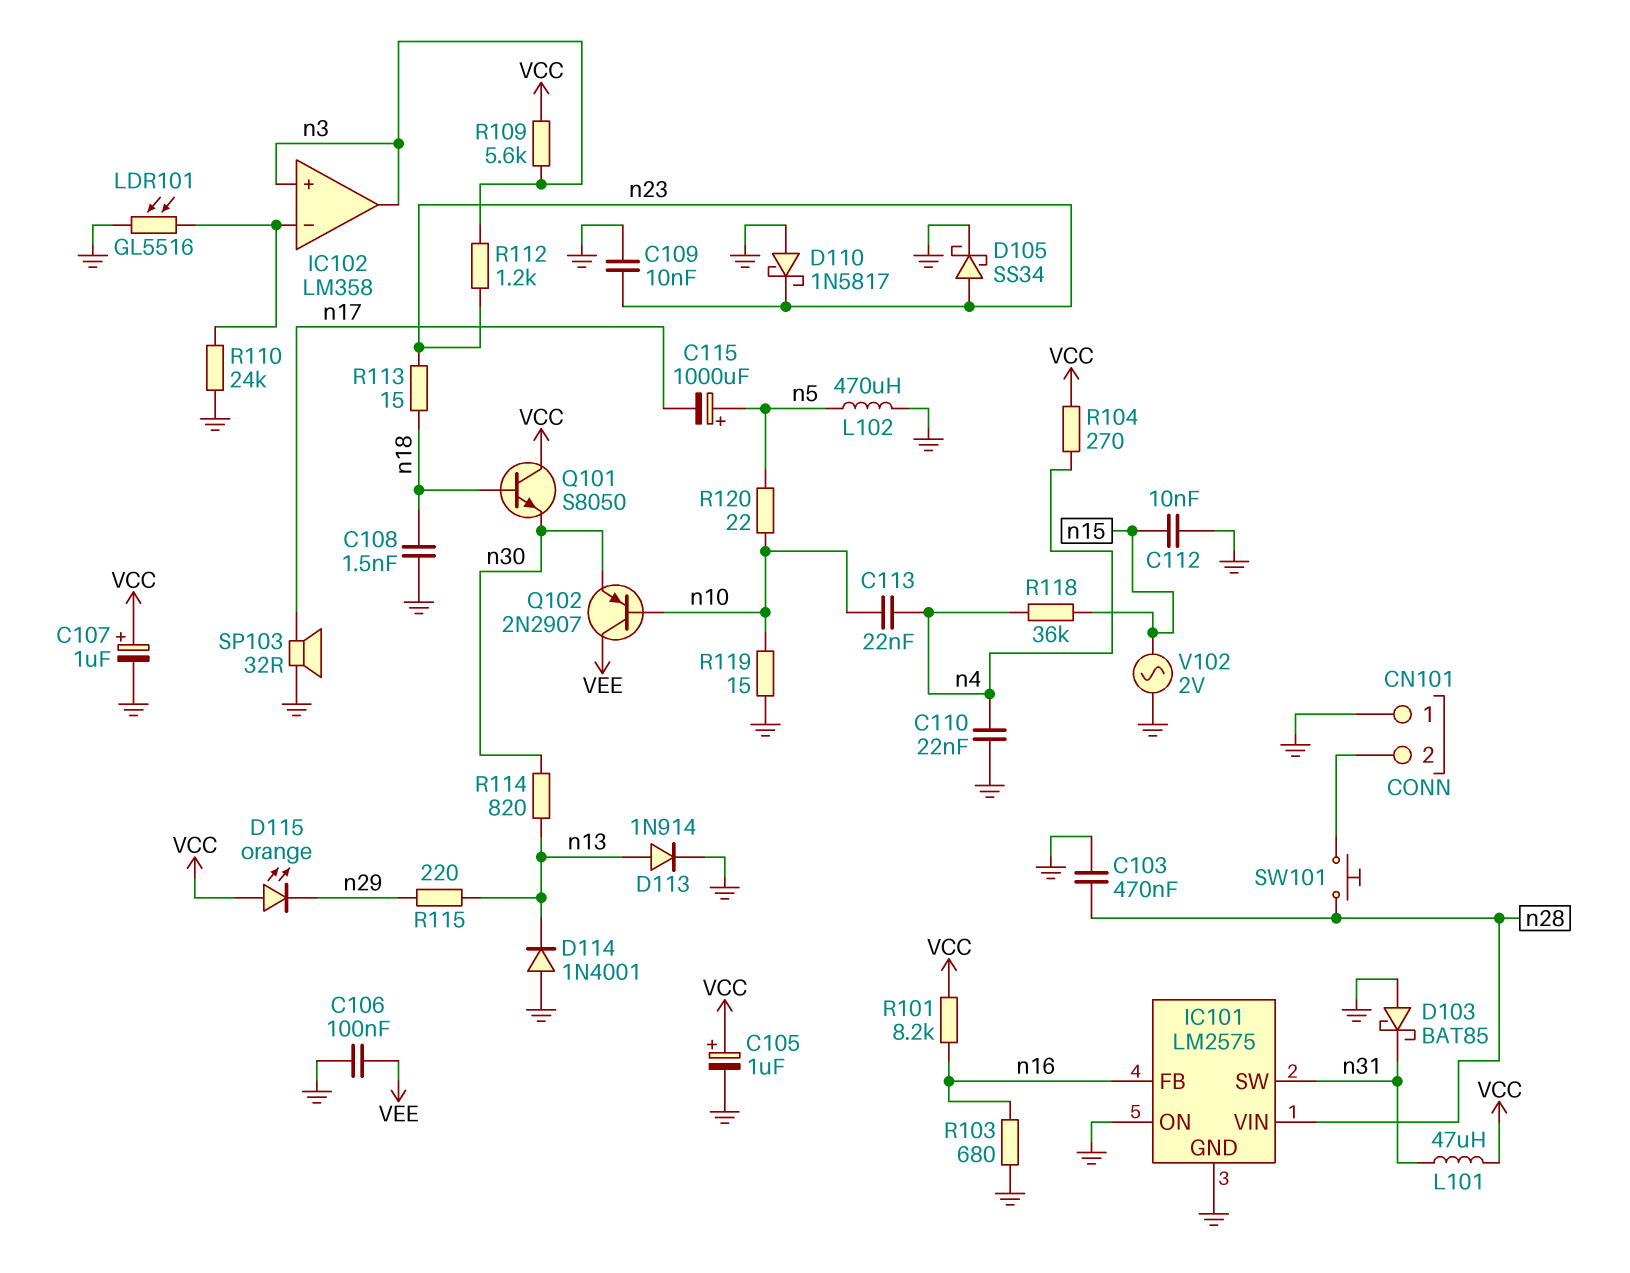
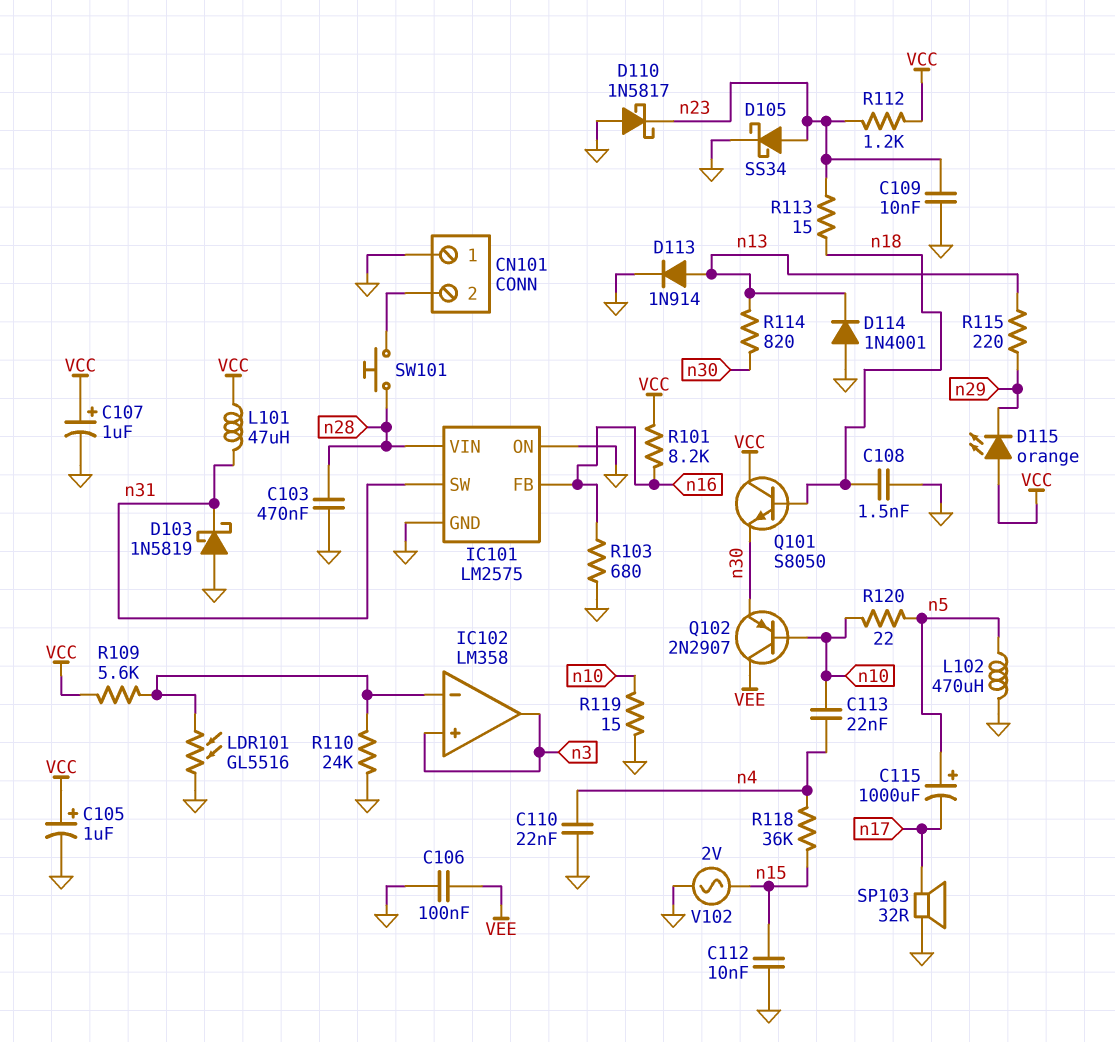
D103: schottky BAT85 (A GND, K n31) -> schottky 1N5819 (A GND, K n31)
R104: 270 (VCC, n4) -> none
R109: 5.6k (VCC, n3) -> 5.6k (IC102/in-, VCC)
R112: 1.2k (n3, n23) -> 1.2k (VCC, n23)

